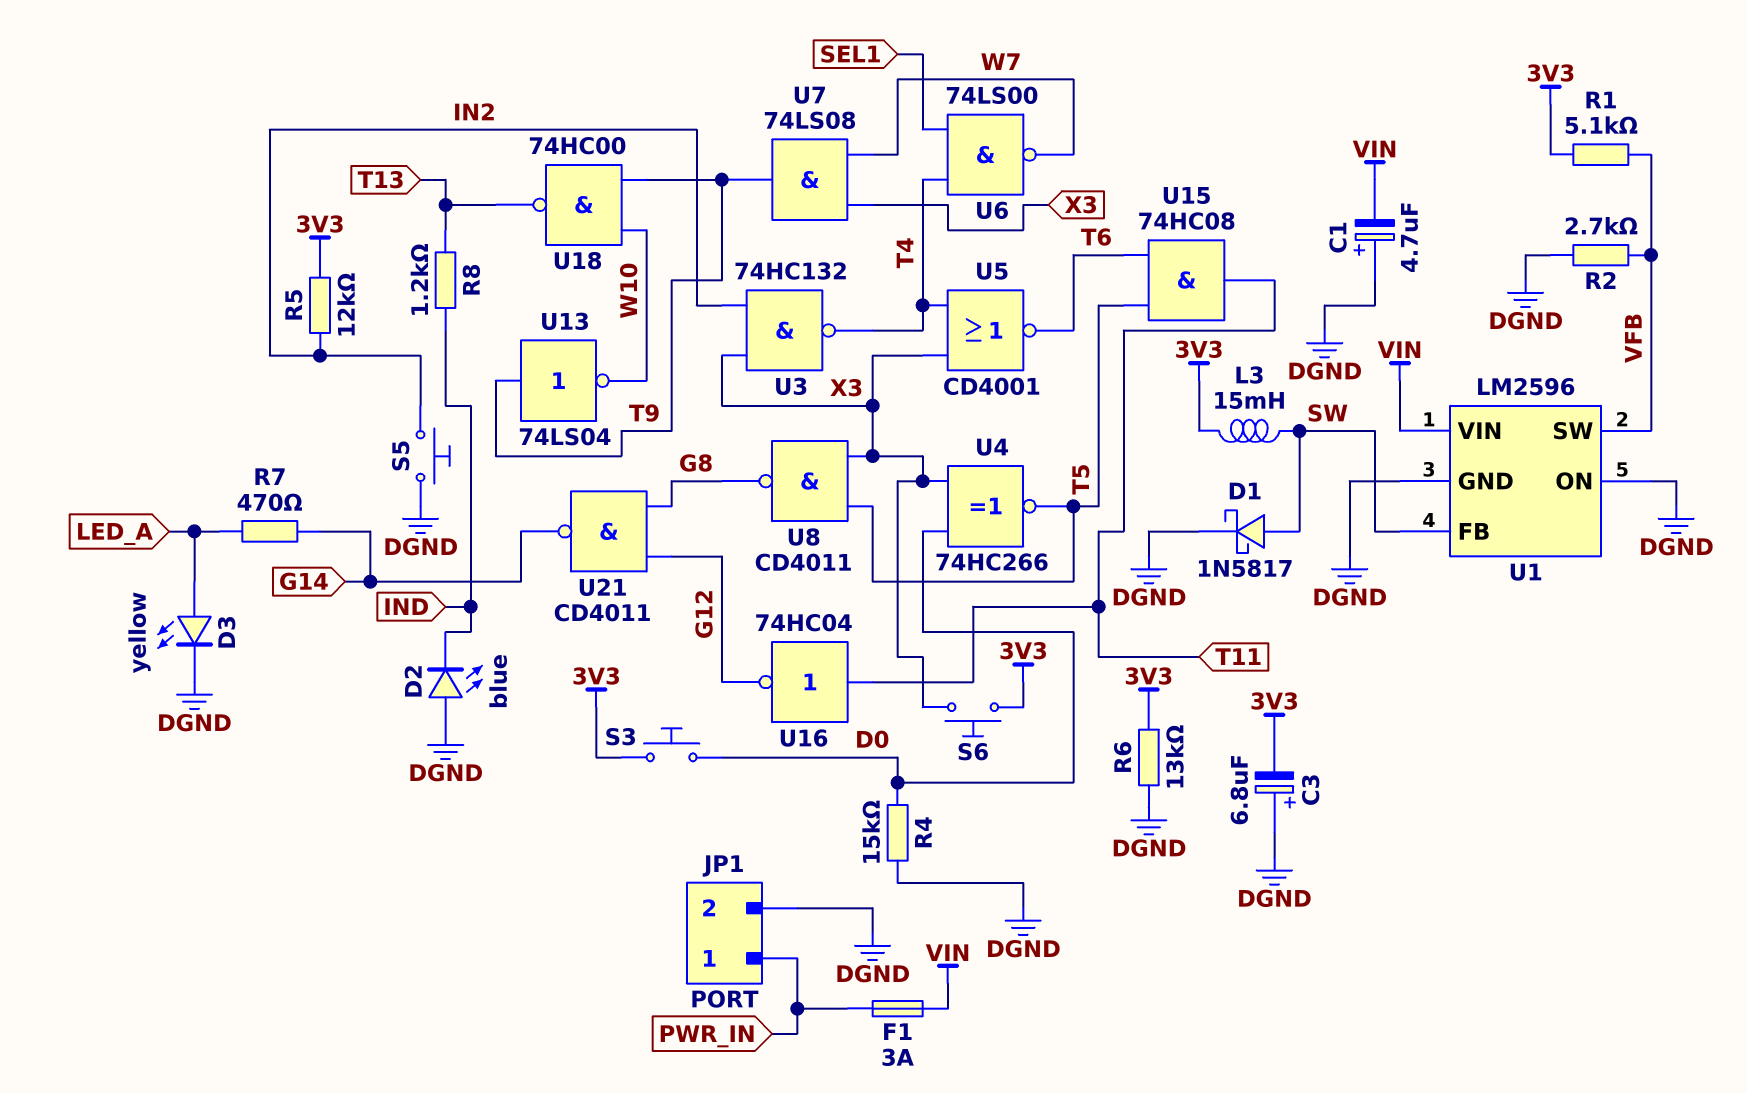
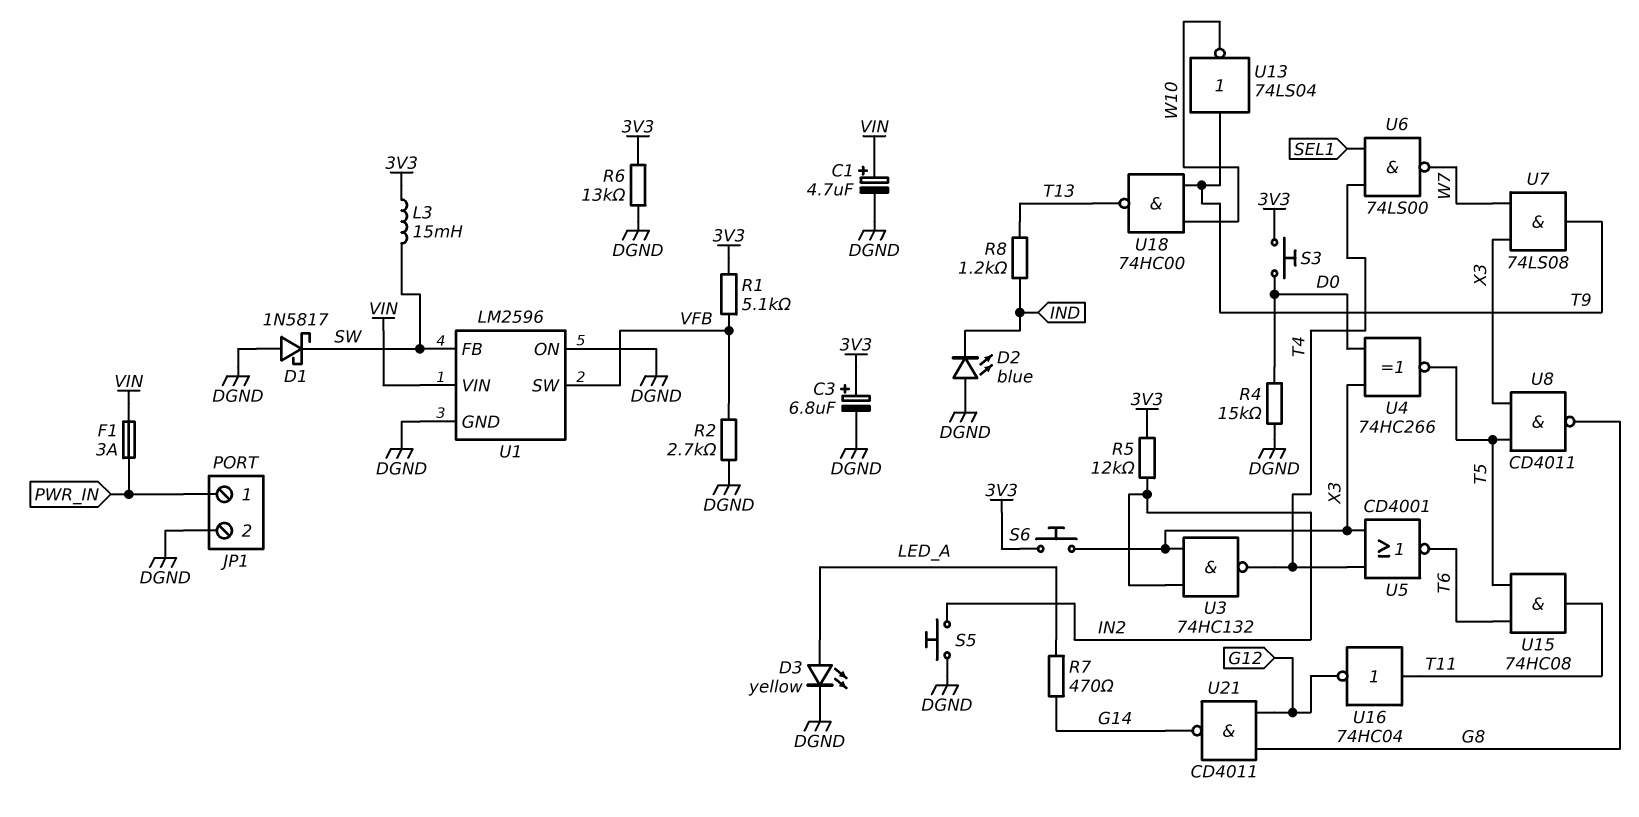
C1: 4.7uF (plus DGND, minus VIN) -> 4.7uF (plus VIN, minus DGND)
C3: 6.8uF (plus DGND, minus 3V3) -> 6.8uF (plus 3V3, minus DGND)
D1: schottky 1N5817 (A SW, K DGND) -> schottky 1N5817 (A DGND, K SW)

